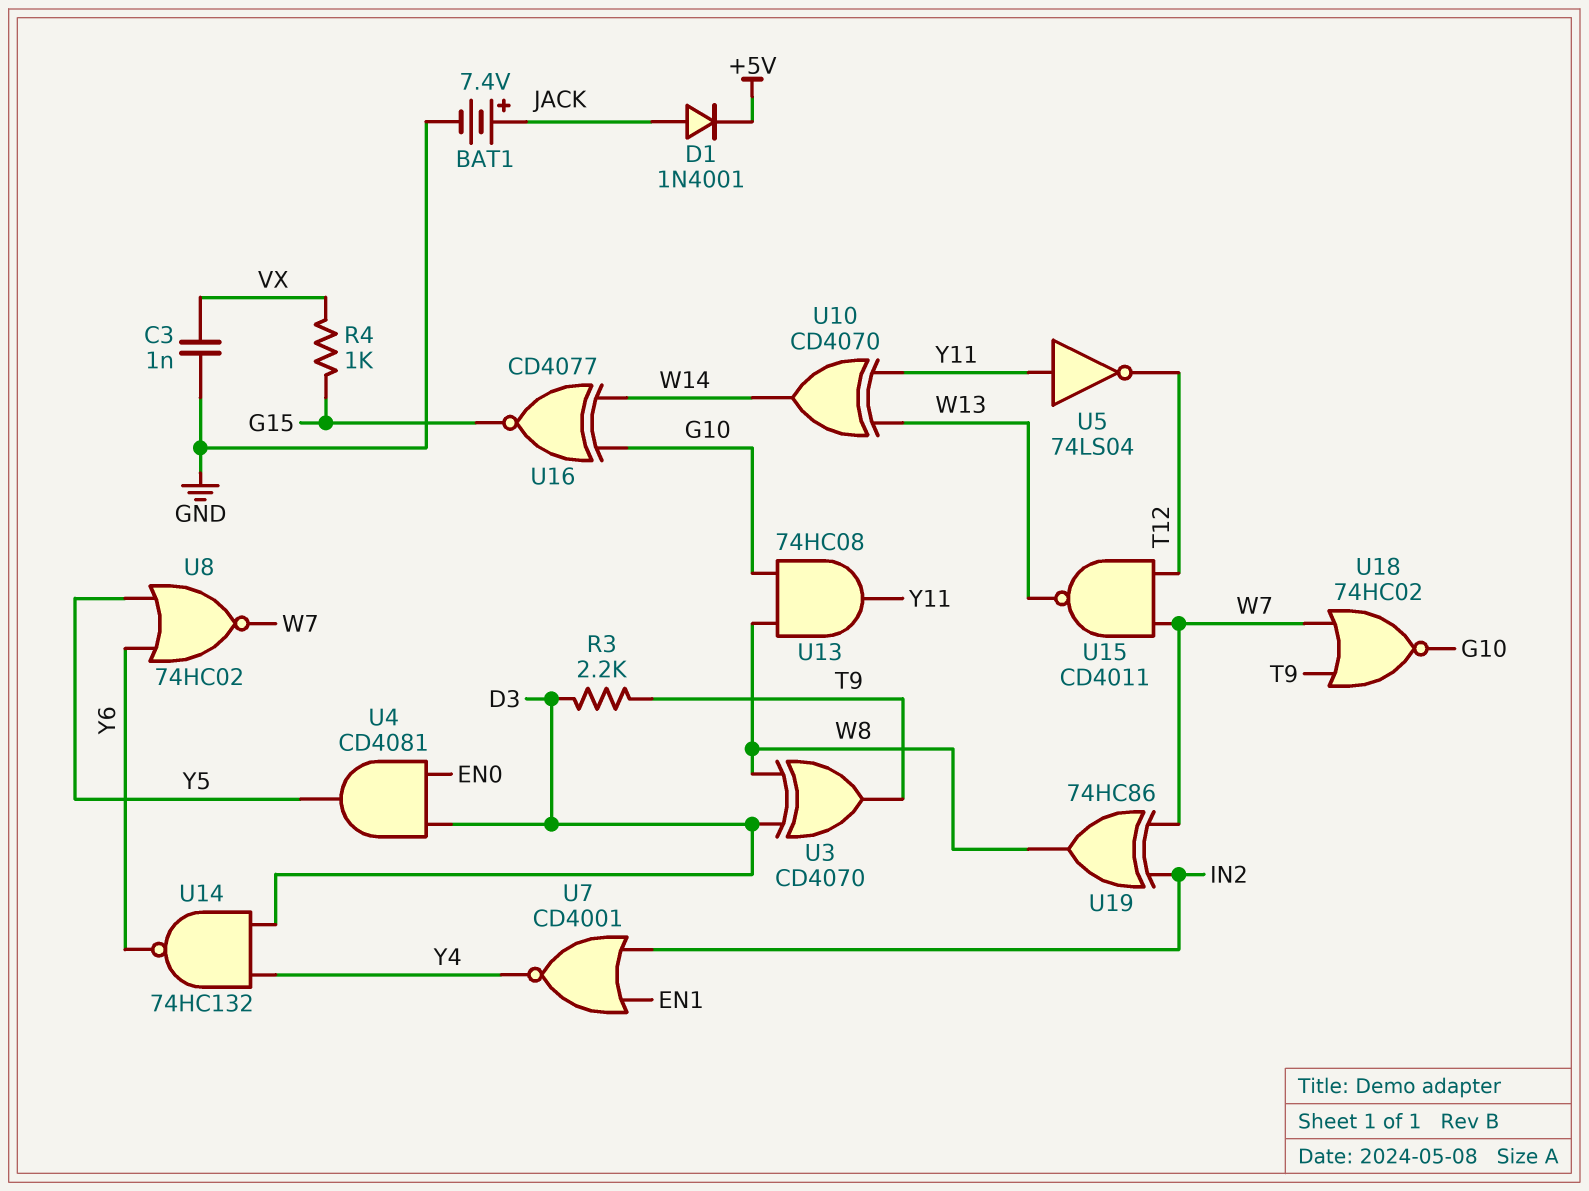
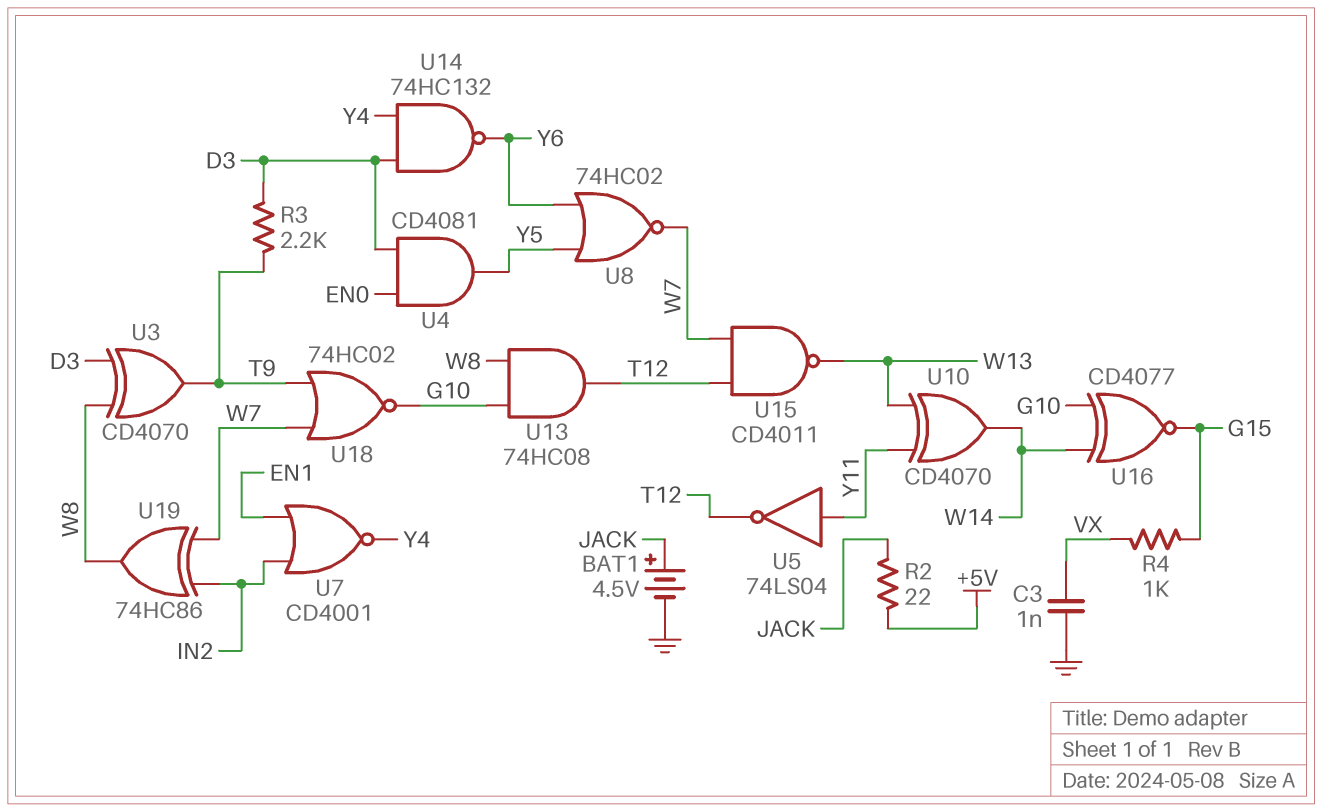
BAT1: 7.4V (plus JACK, minus GND) -> 4.5V (plus JACK, minus GND)
D1: diode 1N4001 (A JACK, K +5V) -> none
R2: none -> 22 (+5V, JACK)
U13: AND 74HC08 (in G10, in W8, out Y11) -> AND 74HC08 (in G10, in W8, out T12)

